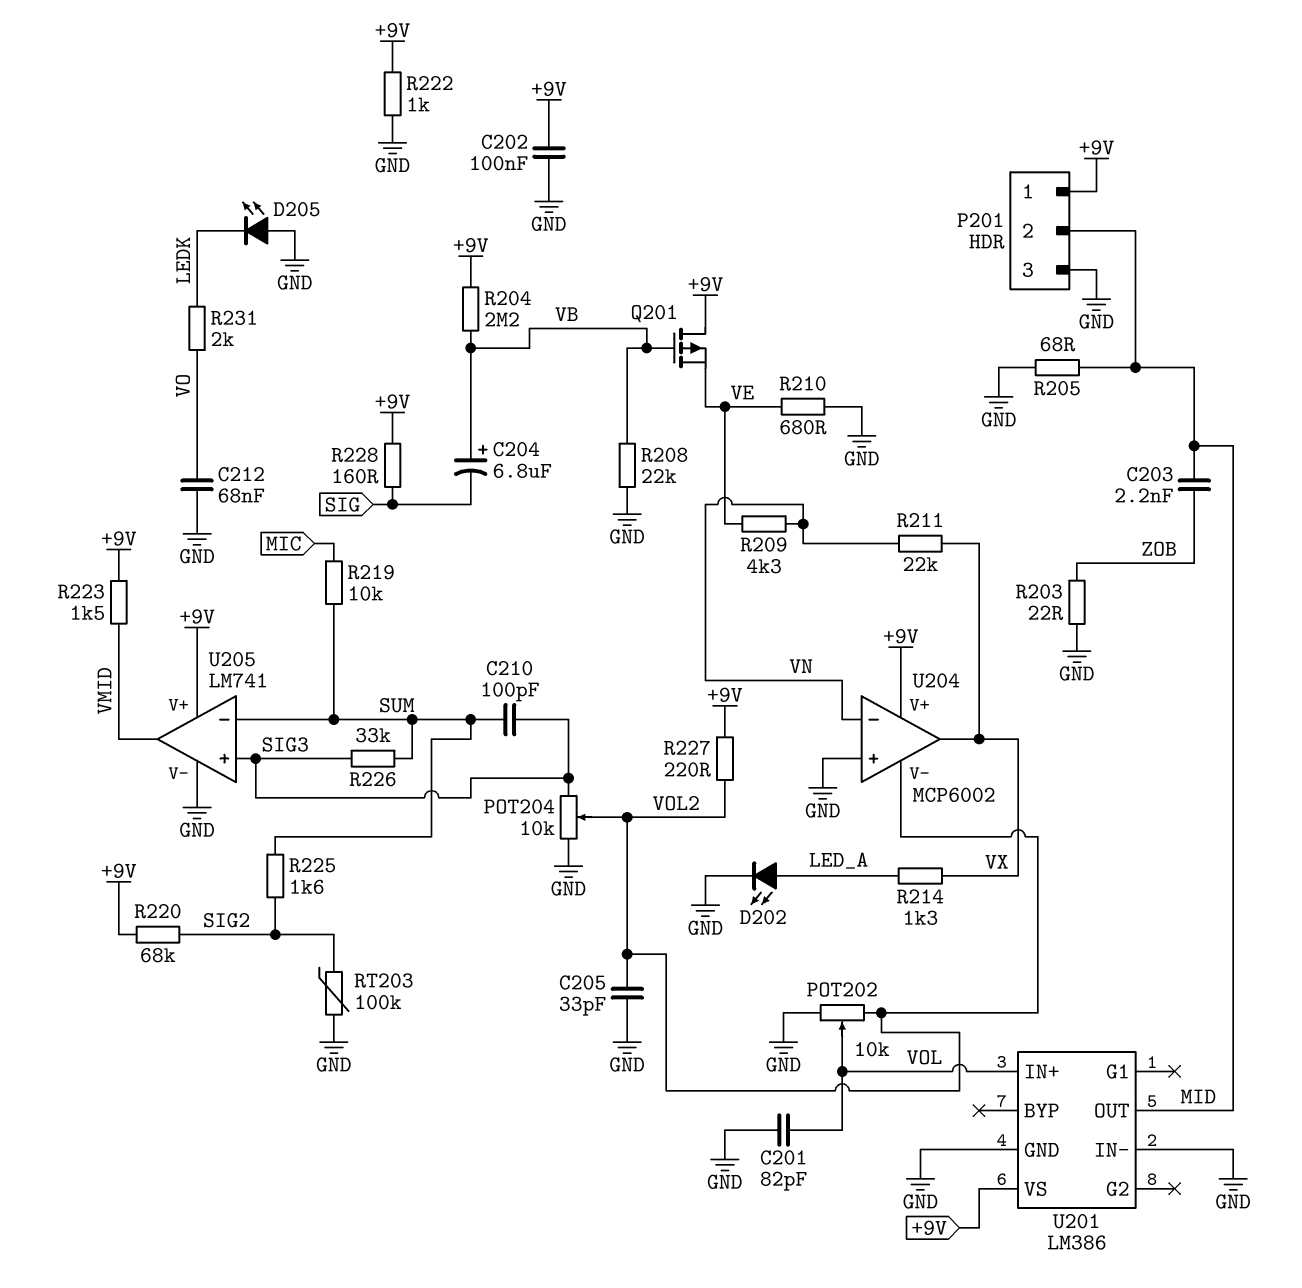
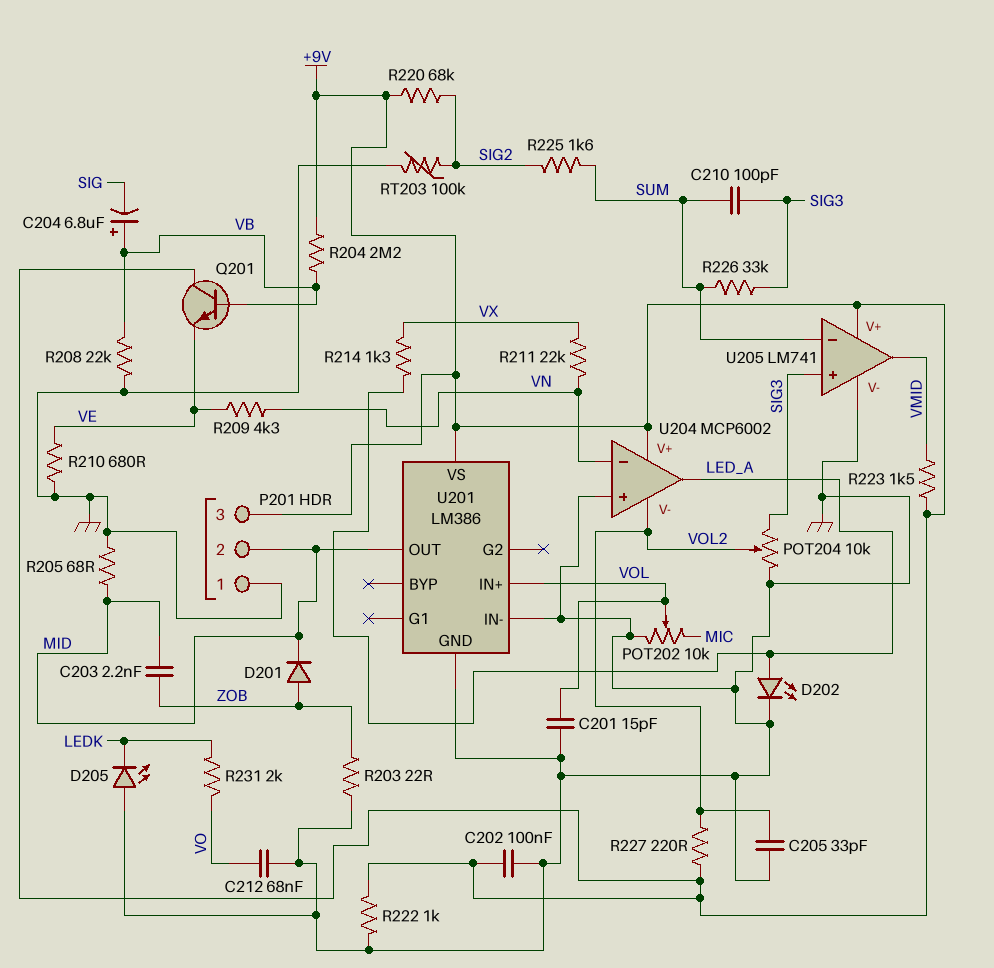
C201: 82pF (GND, VOL) -> 15pF (GND, VOL)
D201: none -> diode (A ZOB, K MID)
P201 pin 1: +9V -> GND
P201 pin 3: GND -> +9V
POT202: 10k (GND, VOL2, wiper VOL) -> 10k (GND, MIC, wiper VOL)
Q201: PMOS (G VB, D +9V, S VE) -> NPN (B VB, C +9V, E VE)
R219: 10k (MIC, SUM) -> none
R228: 160 (+9V, SIG) -> none
U204 pin out: VX -> LED_A

